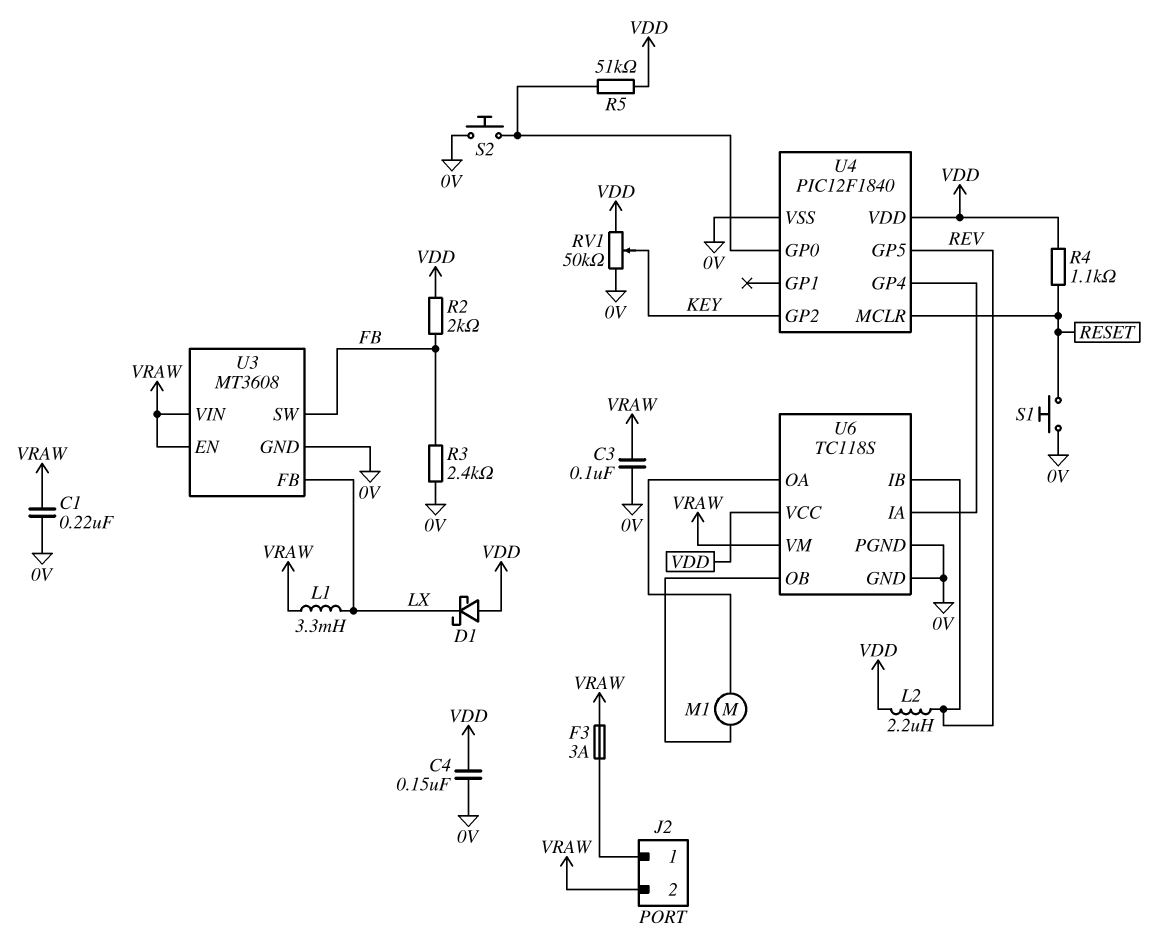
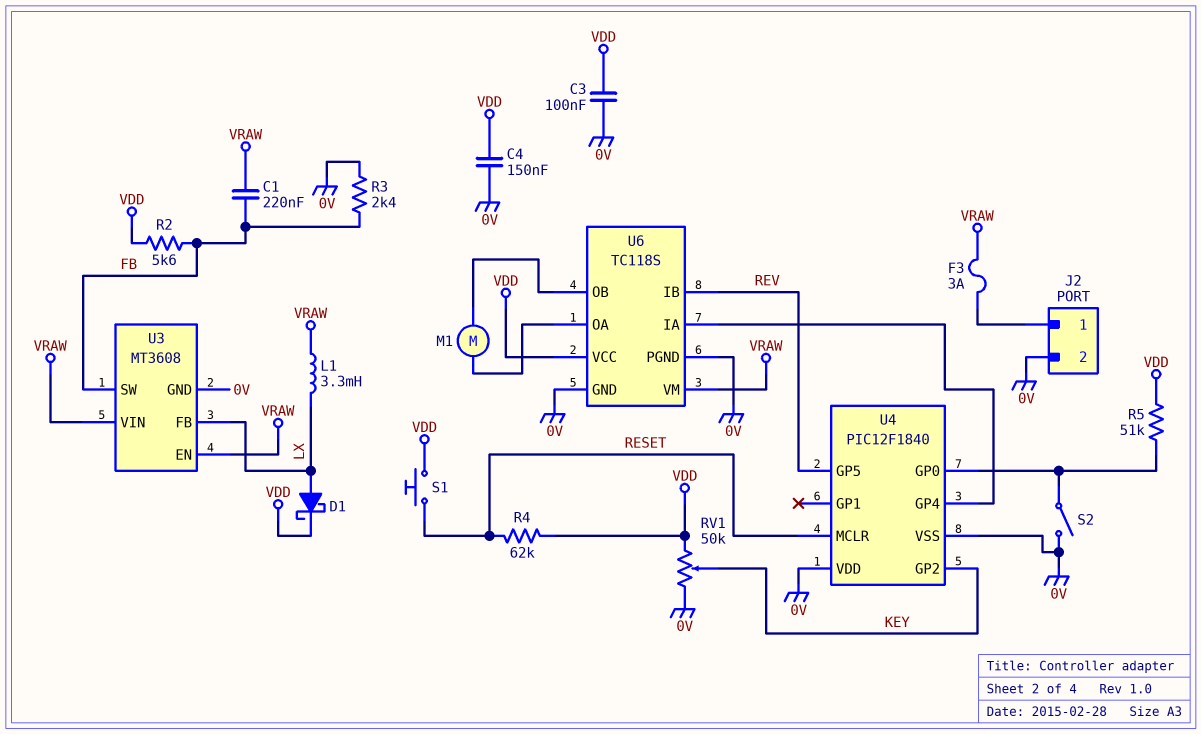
C1: 220nF (0V, VRAW) -> 220nF (FB, VRAW)
C3: 100nF (0V, VRAW) -> 100nF (0V, VDD)
D1: schottky (A VDD, K LX) -> schottky (A LX, K VDD)
J2 pin 2: VRAW -> 0V
L2: 2.2uH (REV, VDD) -> none
R2: 2k (FB, VDD) -> 5.6k (FB, VDD)
R4: 1.1k (RESET, VDD) -> 62k (RESET, VDD)
S1: button (0V, RESET) -> button (RESET, VDD)
S2: button (0V, U4/GP0) -> switch (0V, U4/GP0)
U4 pin VDD: VDD -> 0V

